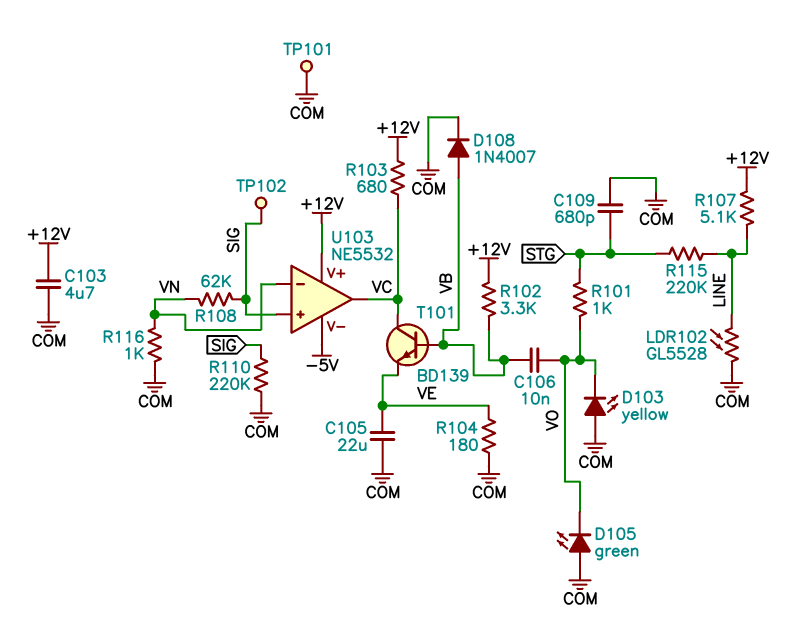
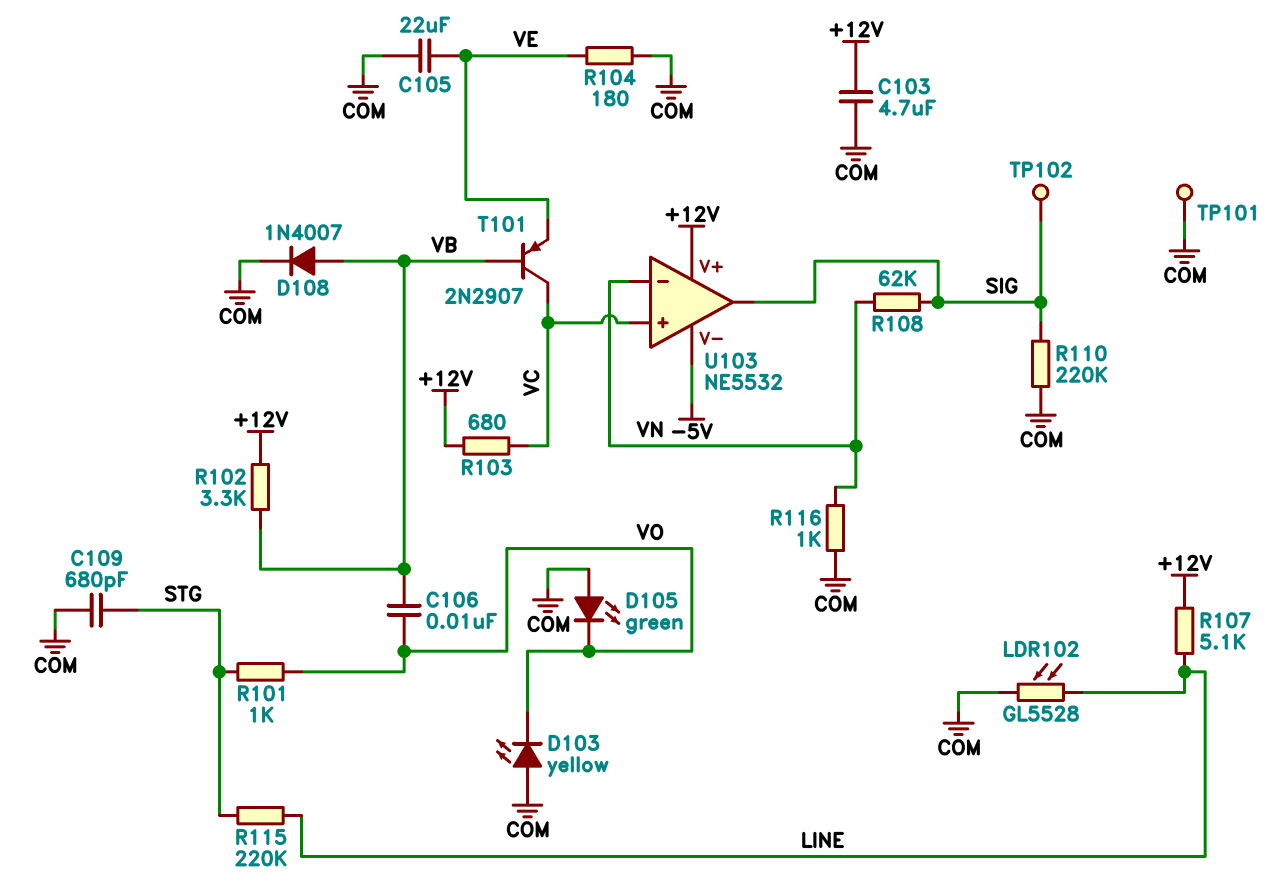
T101: NPN BD139 (B VB, C VC, E VE) -> PNP 2N2907 (B VB, C VC, E VE)
U103 pin in+: SIG -> VC
U103 pin out: VC -> SIG

